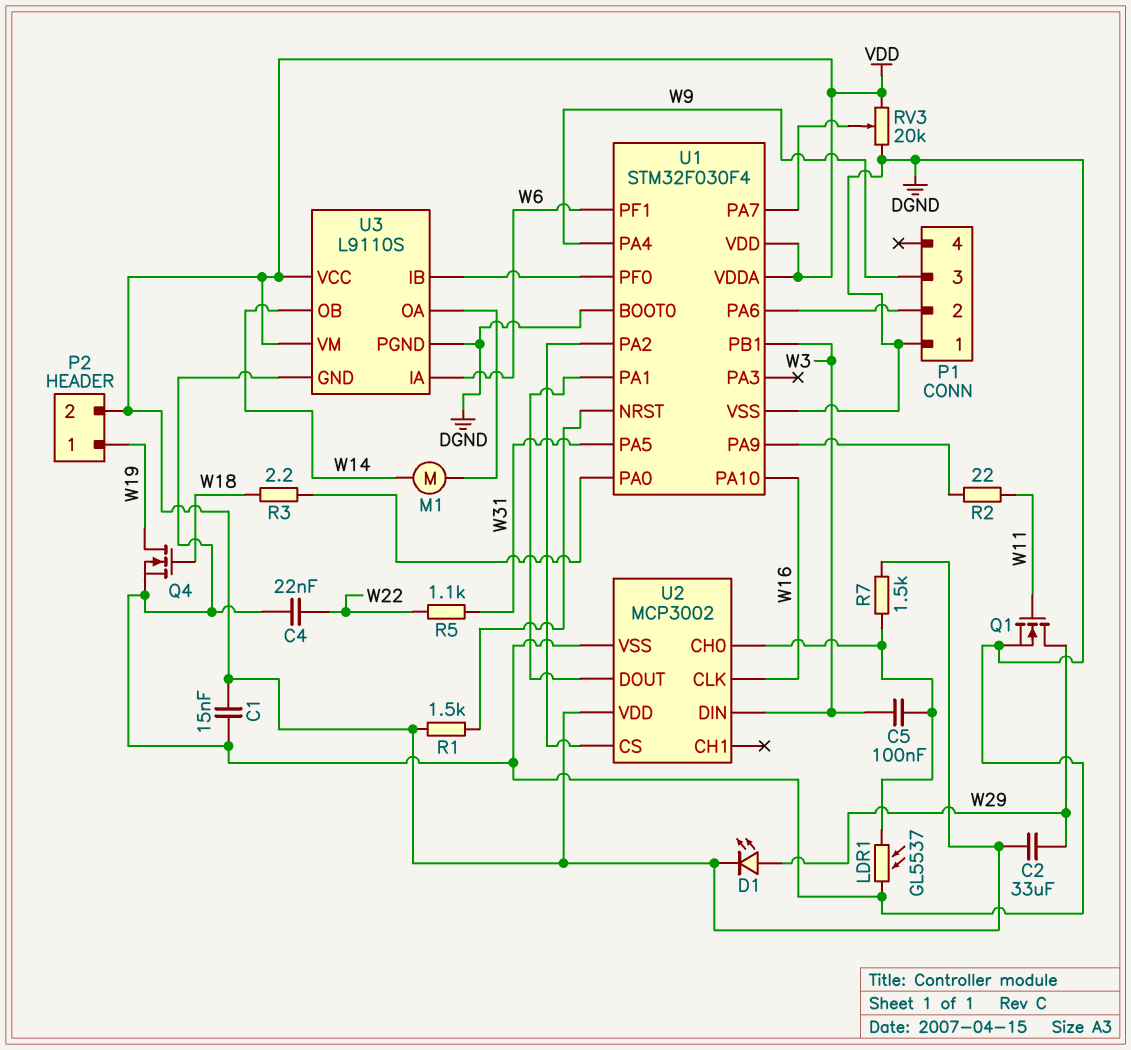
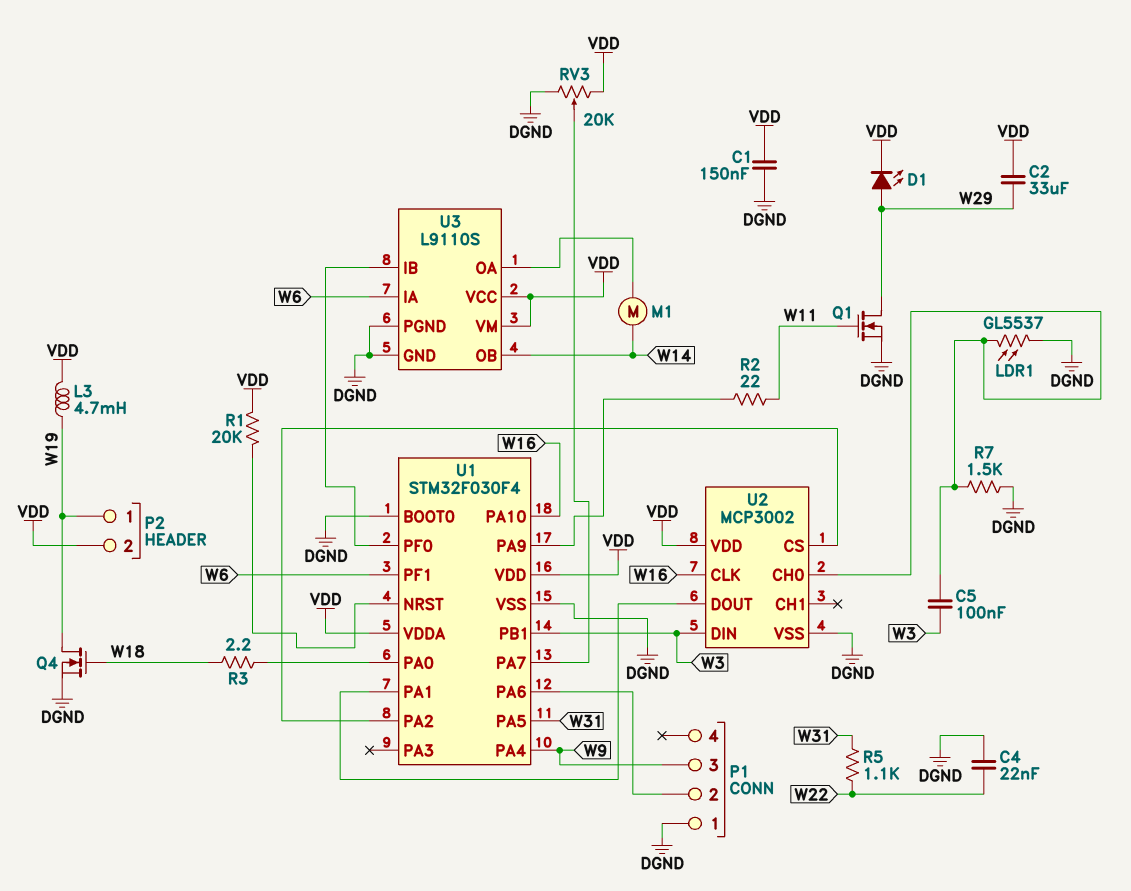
C1: 15nF (DGND, VDD) -> 150nF (DGND, VDD)
L3: none -> 4.7mH (VDD, W19)
R1: 1.5k (U1/NRST, VDD) -> 20k (U1/NRST, VDD)
R7: 1.5k (U2/CH0, VDD) -> 1.5k (DGND, U2/CH0)

